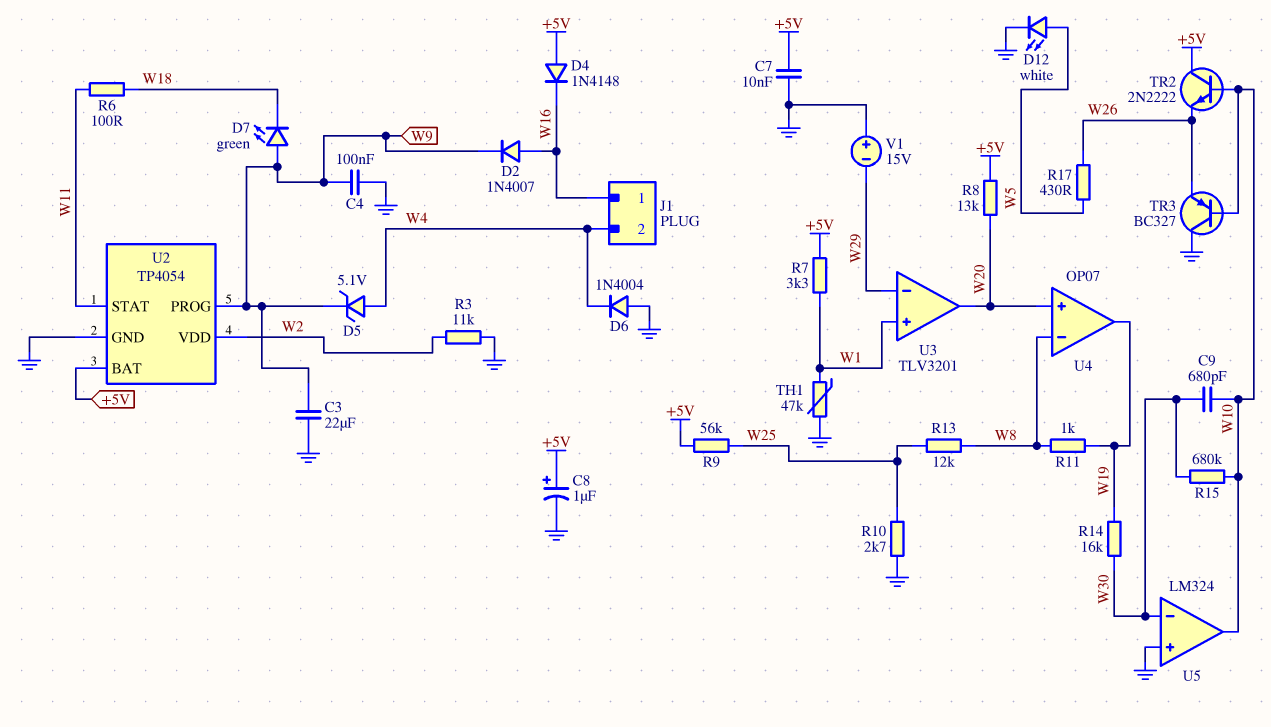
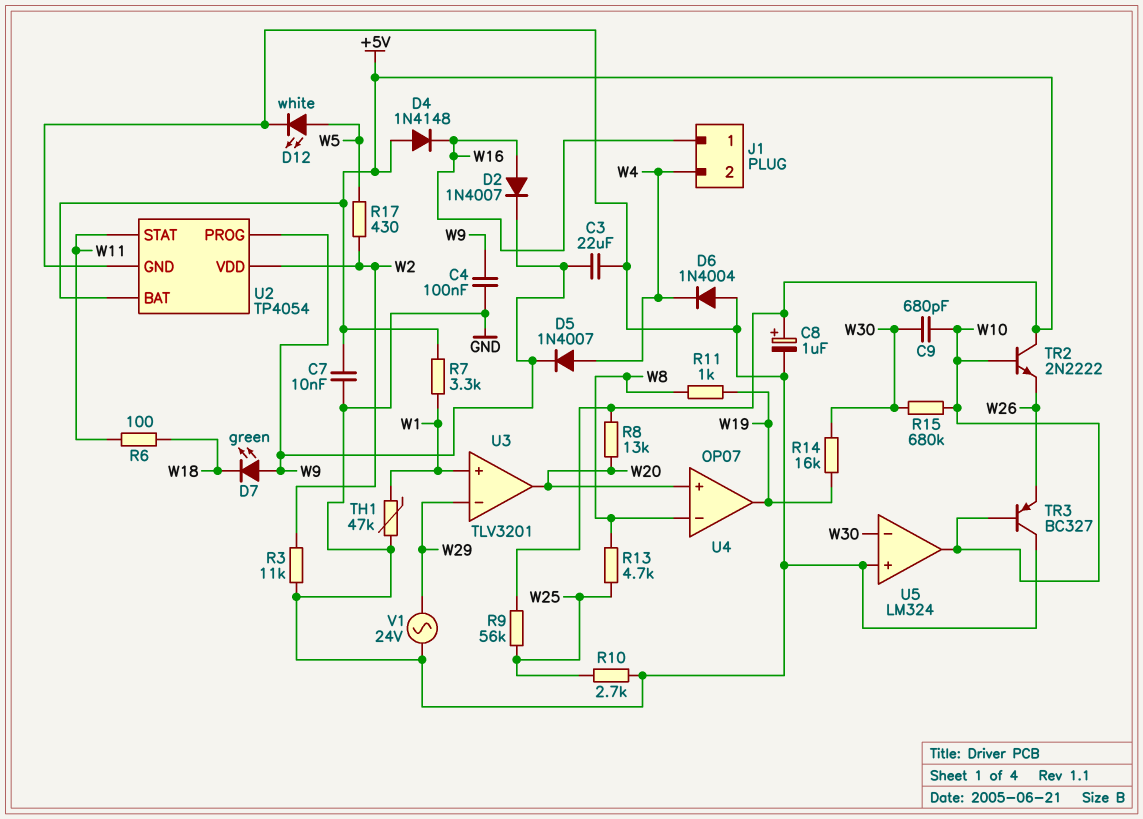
D5: zener 5.1V (A W4, K W9) -> diode 1N4007 (A W4, K W9)
R13: 12k (W8, W25) -> 4.7k (W8, W25)
R17: 430 (W5, W26) -> 430 (W2, W5)
V1: 15V (plus GND, minus W29) -> AC 24V (GND, W29)

